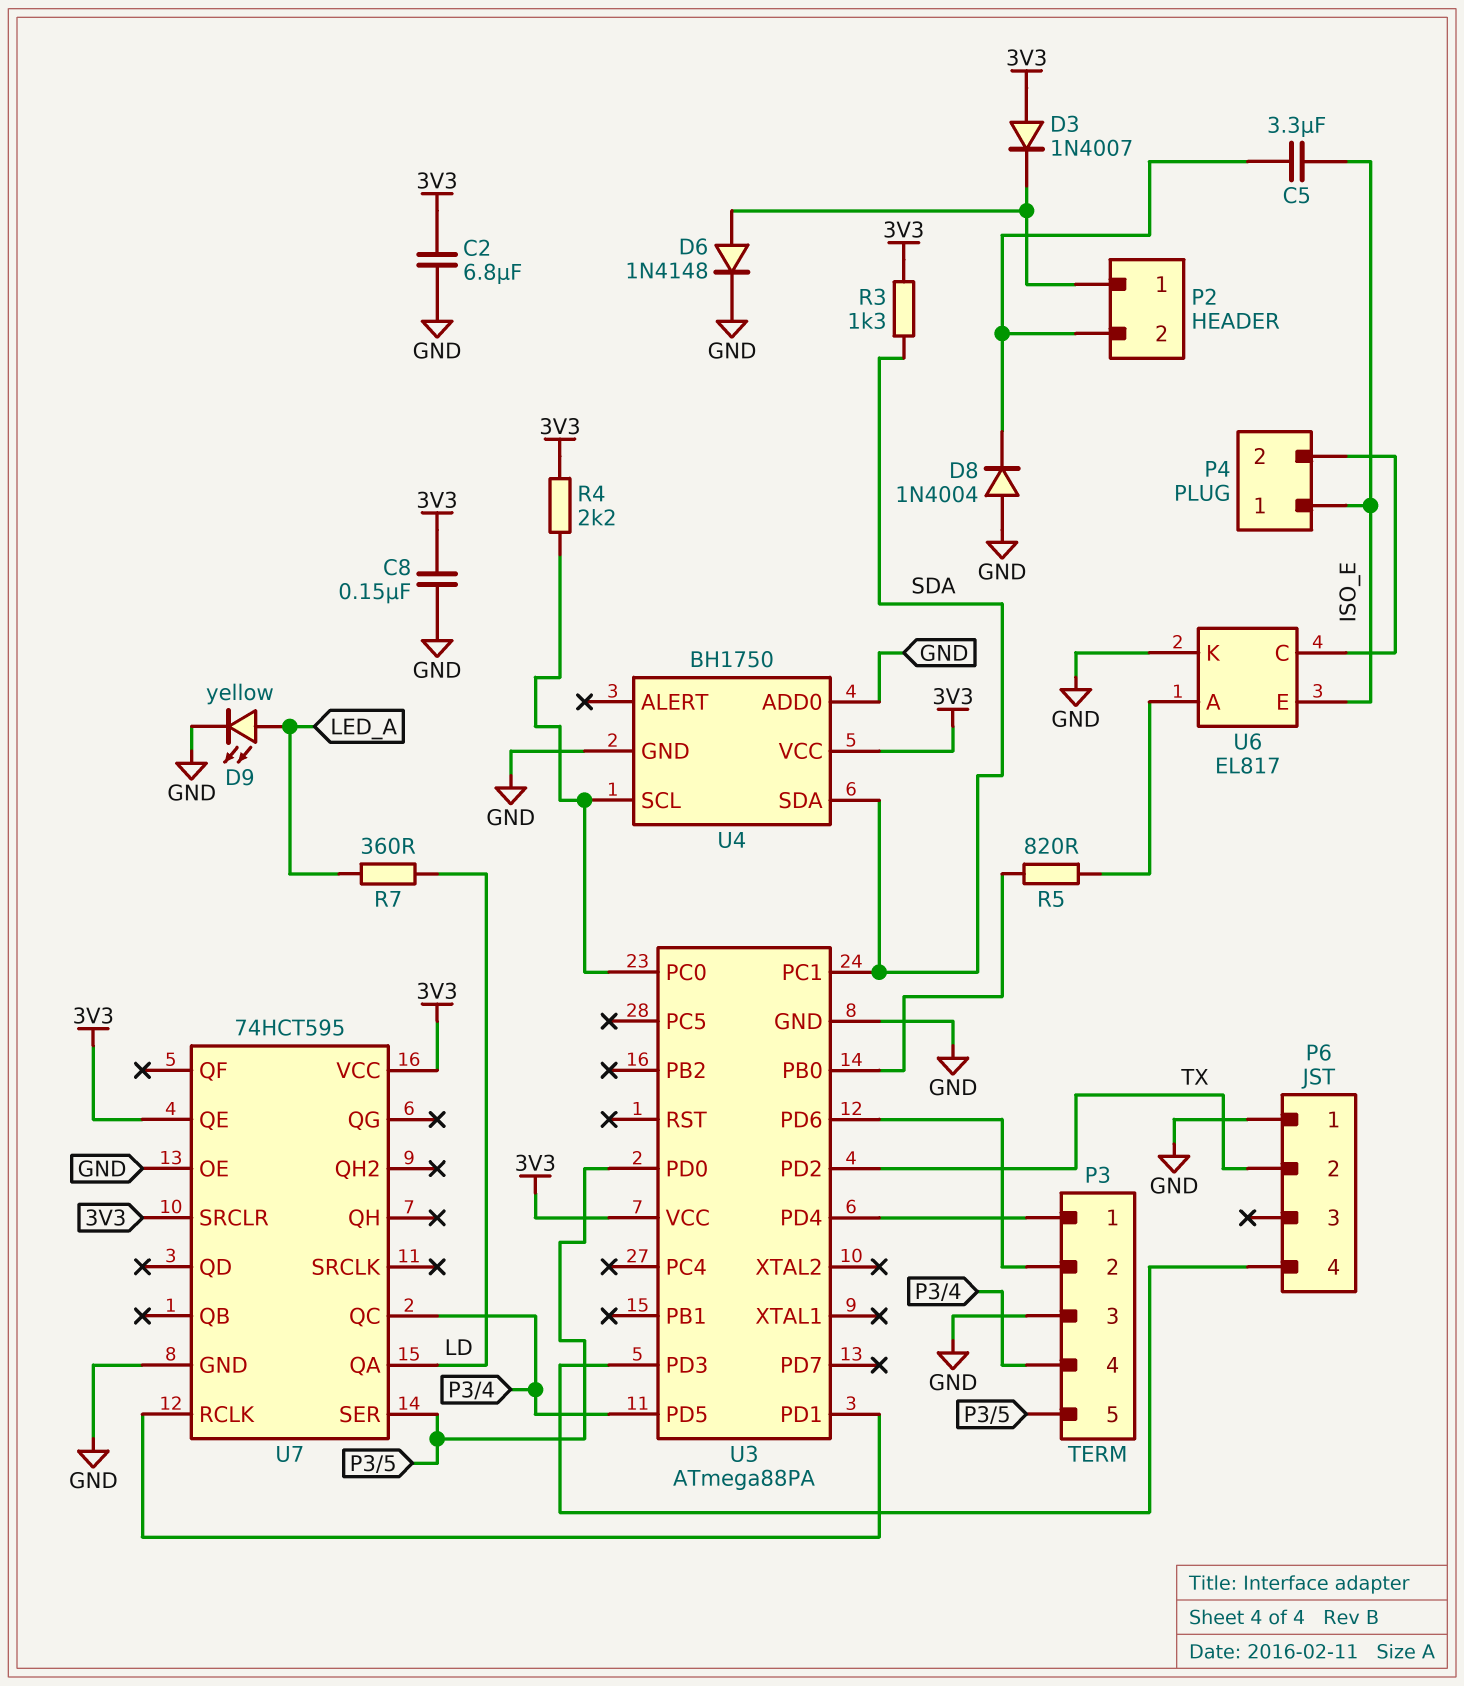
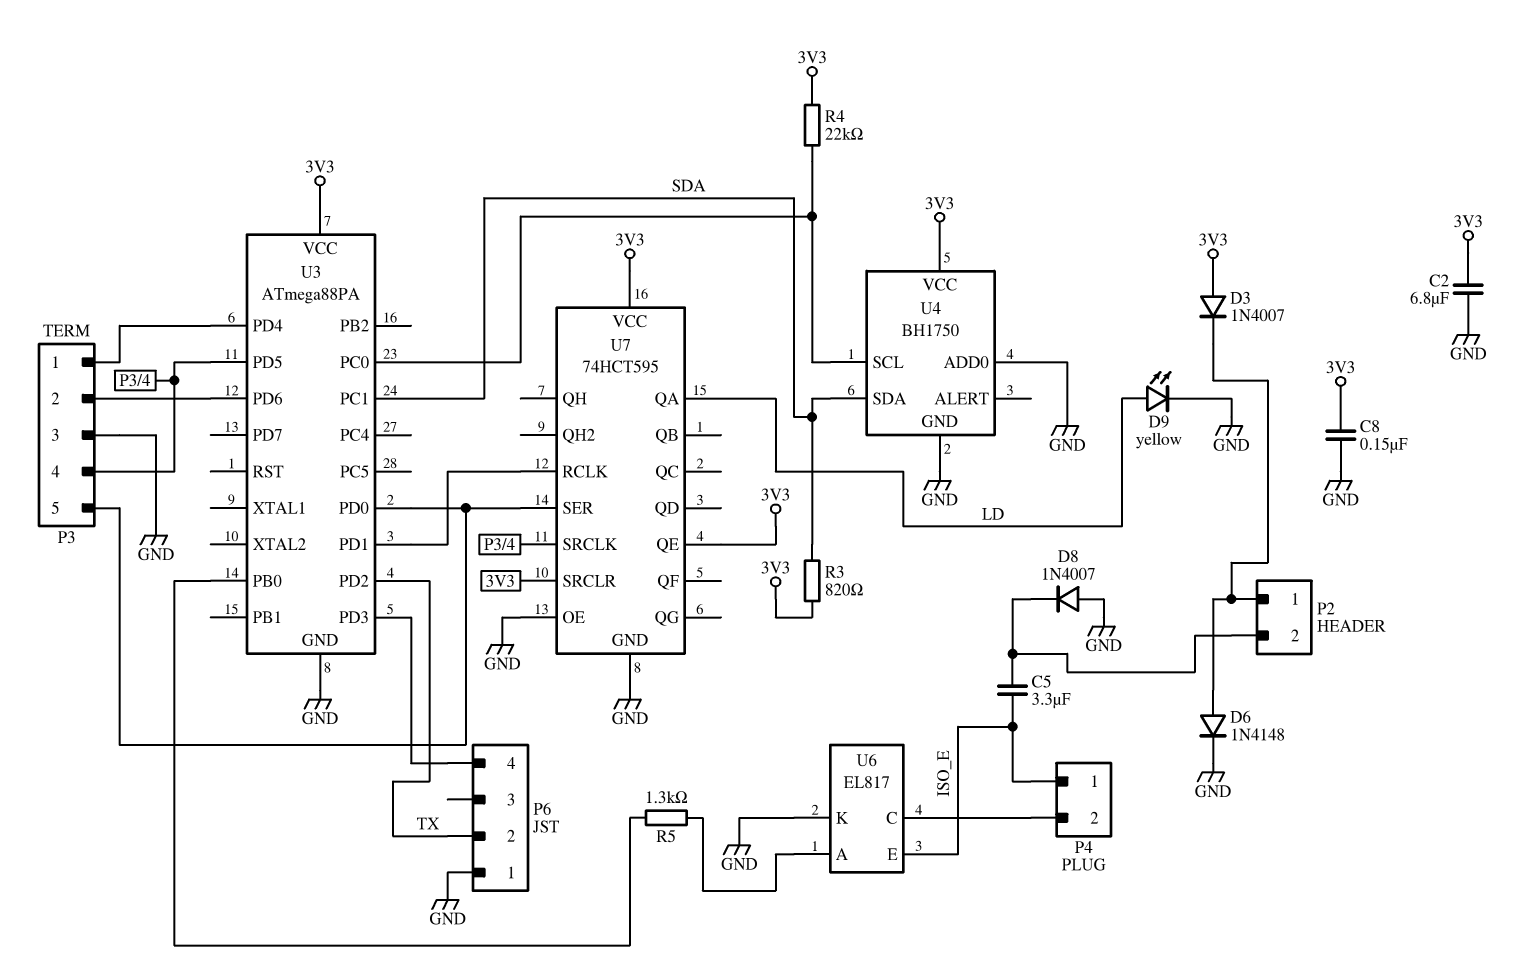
D8: diode 1N4004 (A GND, K P2/2) -> diode 1N4007 (A GND, K P2/2)
D9: LED yellow (A LED_A, K GND) -> LED yellow (A LD, K GND)
R3: 1.3k (3V3, SDA) -> 820 (3V3, SDA)
R4: 2.2k (3V3, U3/PC0) -> 22k (3V3, U3/PC0)
R5: 820 (U3/PB0, U6/A) -> 1.3k (U3/PB0, U6/A)
R7: 360 (LD, LED_A) -> none
U7 pin QC: P3/4 -> none
U7 pin SRCLK: none -> P3/4

